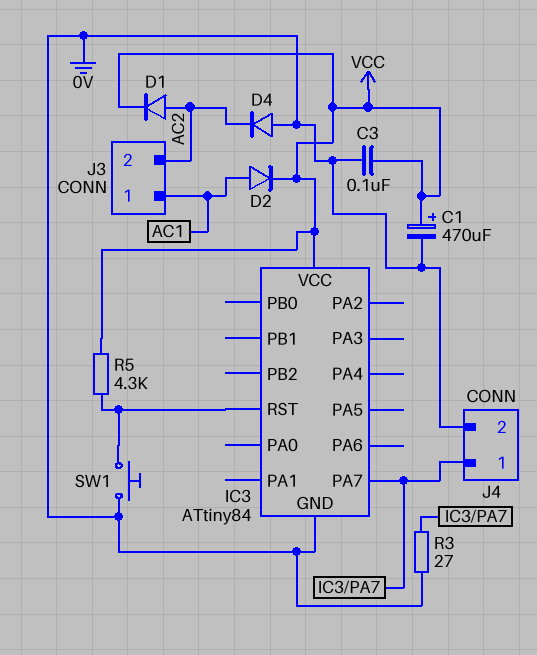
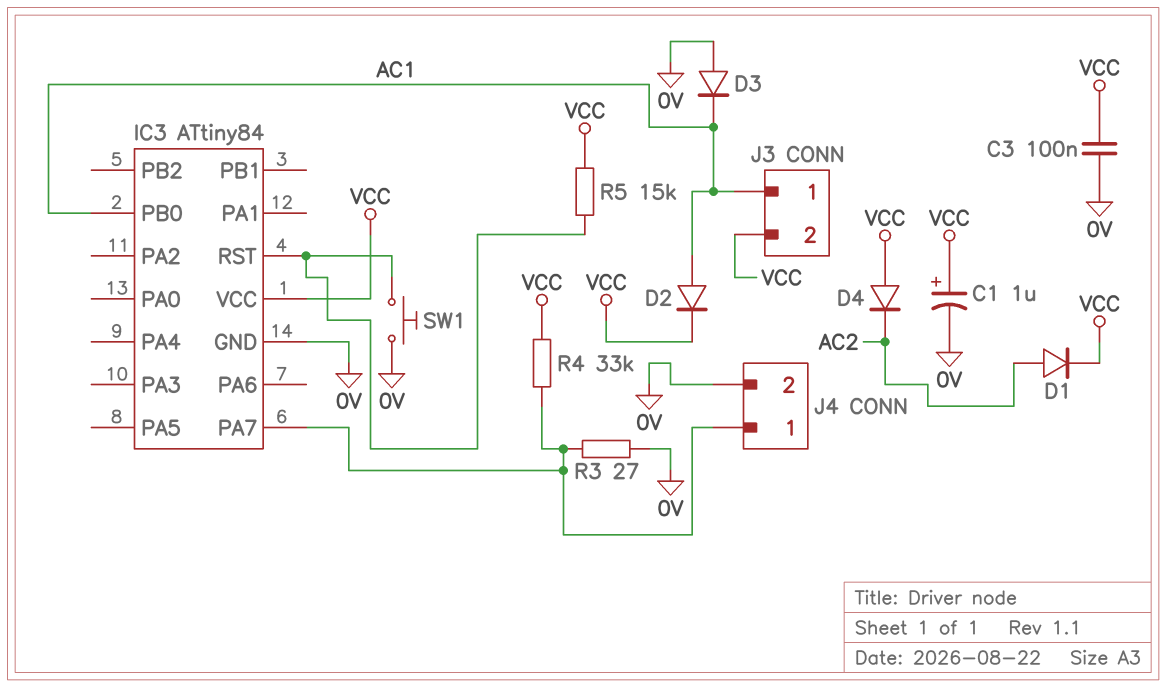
C1: 470uF (plus VCC, minus 0V) -> 1uF (plus VCC, minus 0V)
D3: none -> diode (A 0V, K AC1)
D4: diode (A 0V, K AC2) -> diode (A VCC, K AC2)
IC3 pin PB0: none -> AC1
J3 pin 2: AC2 -> VCC
R4: none -> 33k (IC3/PA7, VCC)
R5: 4.3k (IC3/RST, VCC) -> 15k (IC3/RST, VCC)

